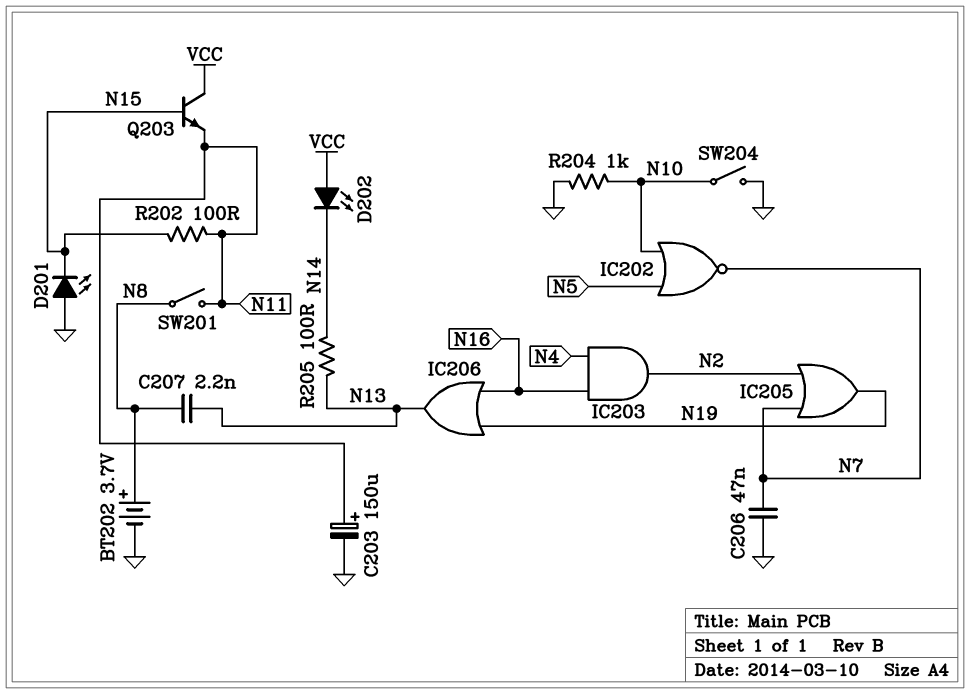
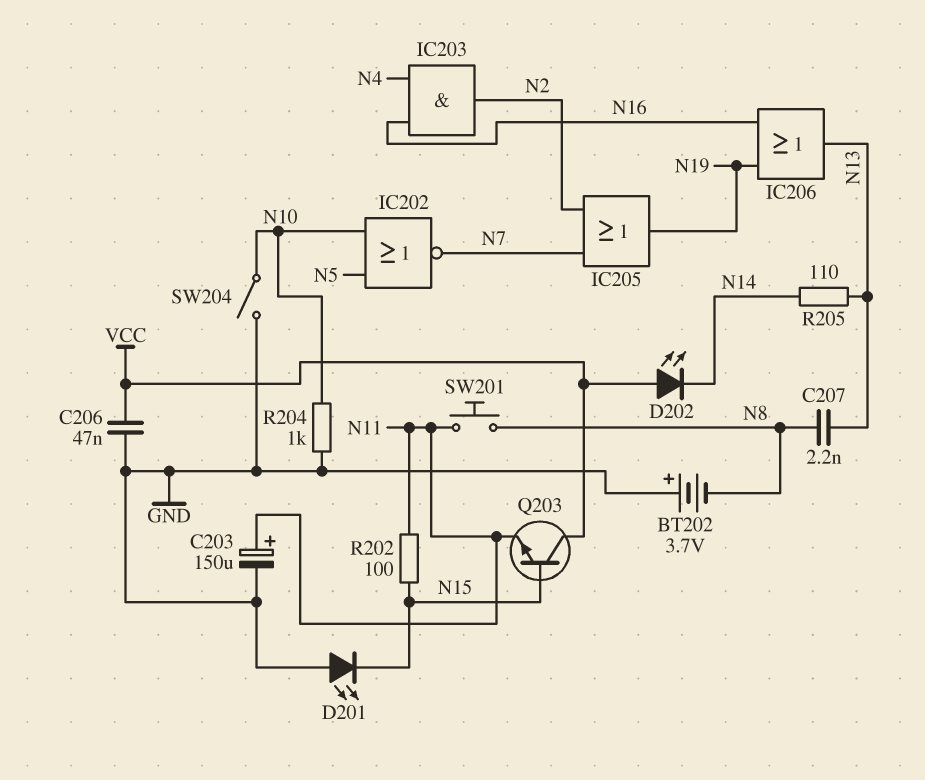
BT202: 3.7V (plus N8, minus GND) -> 3.7V (plus GND, minus N8)
C206: 47nF (GND, N7) -> 47nF (GND, VCC)
R205: 100 (N13, N14) -> 110 (N13, N14)
SW201: switch (N8, N11) -> button (N8, N11)

